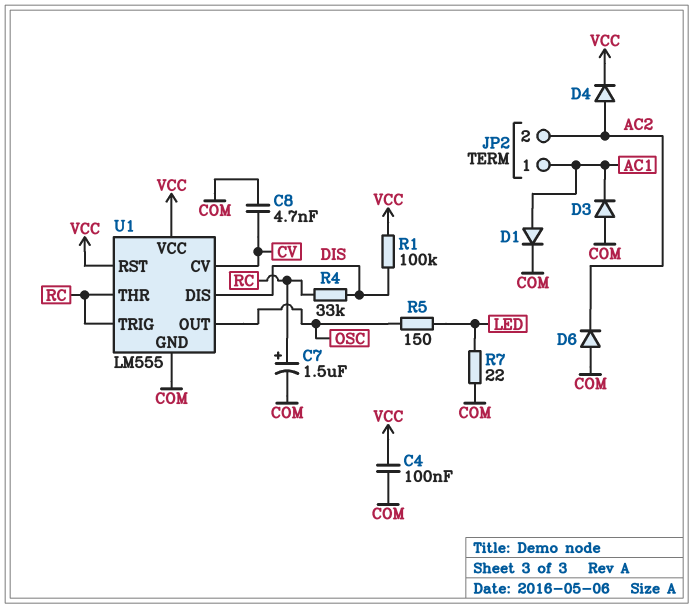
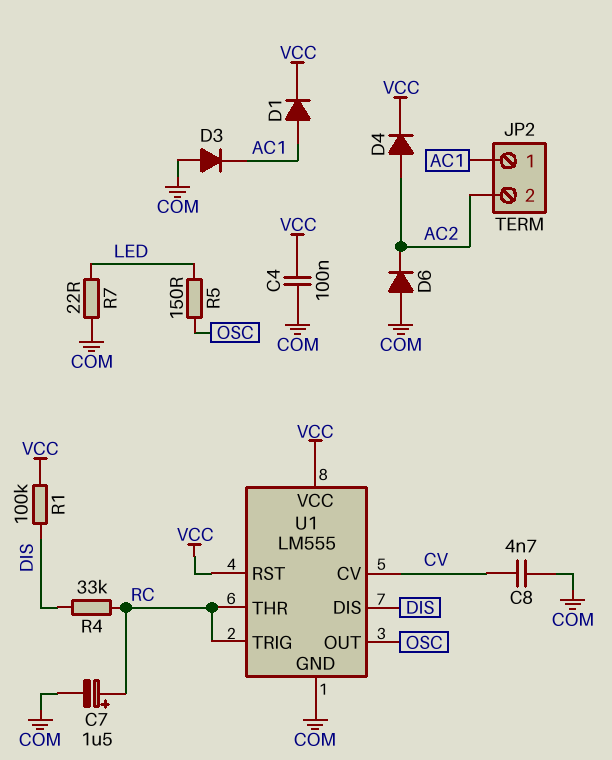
D1: diode (A AC1, K COM) -> diode (A AC1, K VCC)

